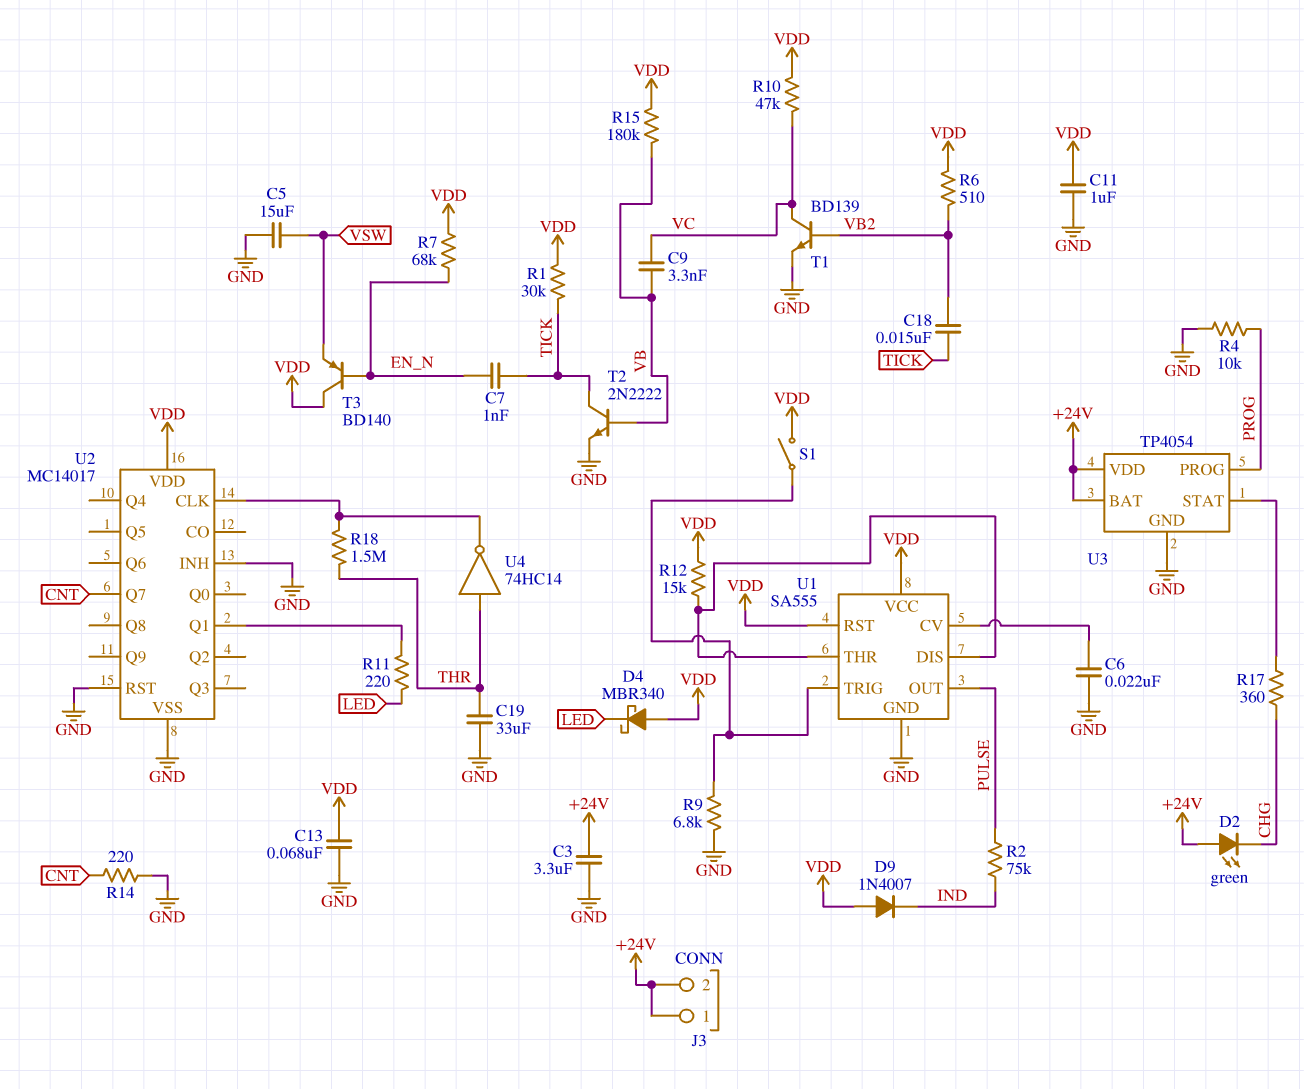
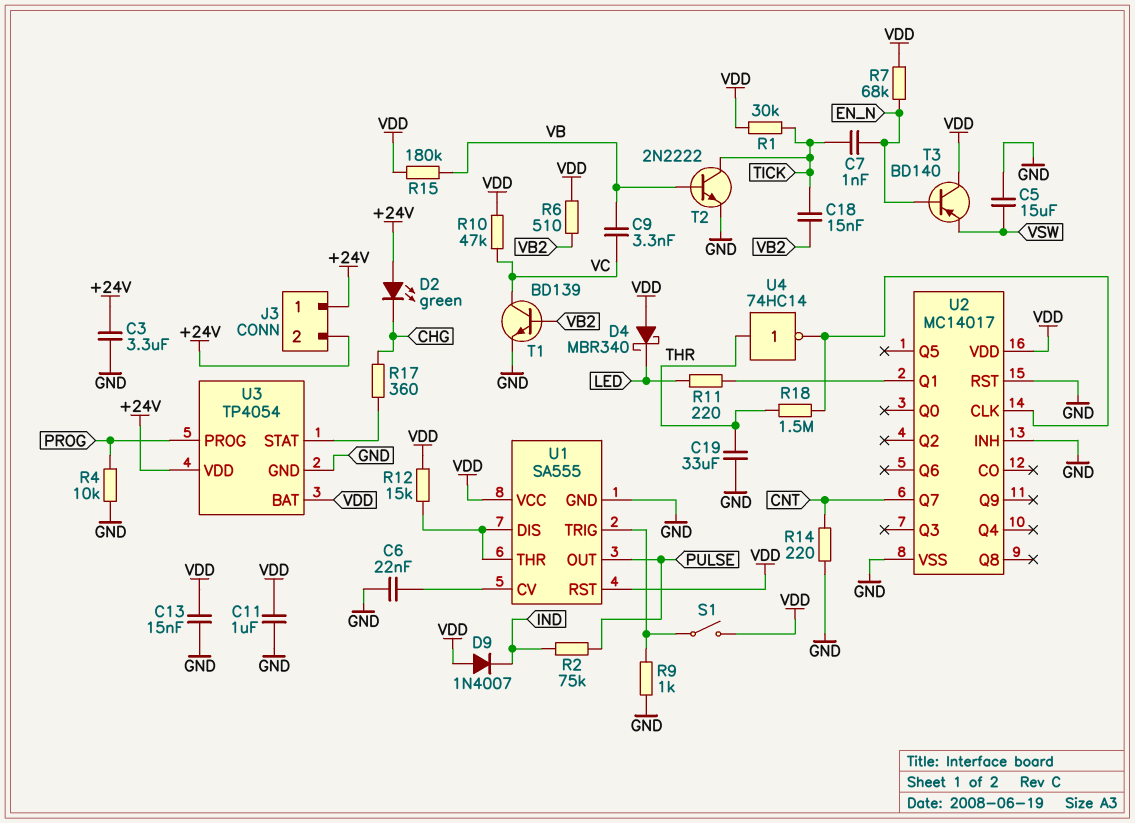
C13: 68nF (GND, VDD) -> 15nF (GND, VDD)
R9: 6.8k (GND, U1/TRIG) -> 1k (GND, U1/TRIG)
U3 pin BAT: +24V -> VDD

